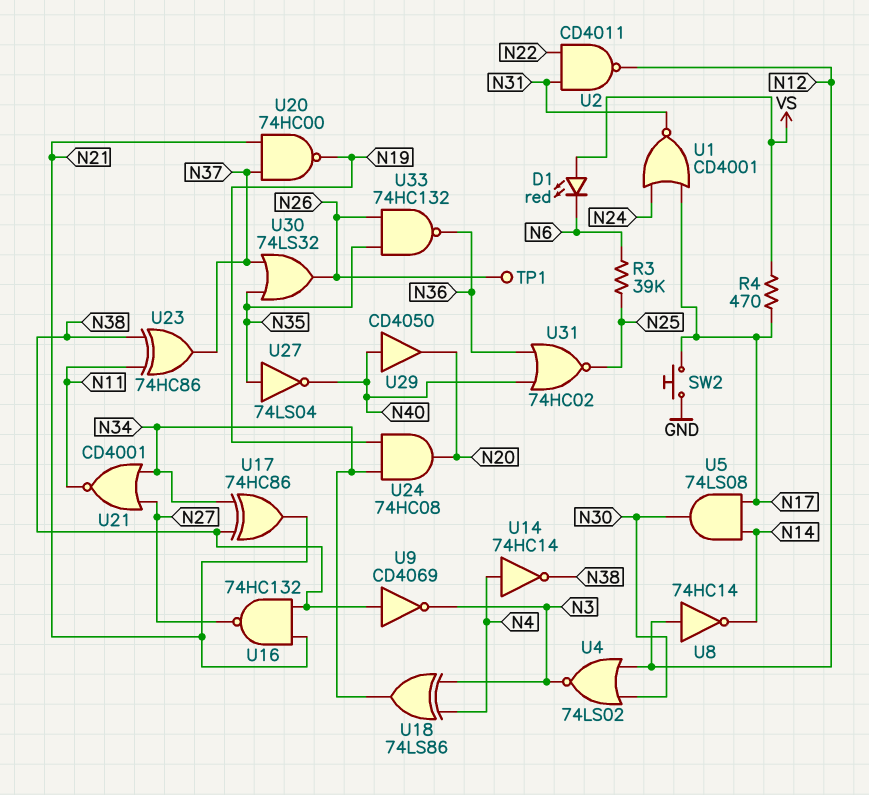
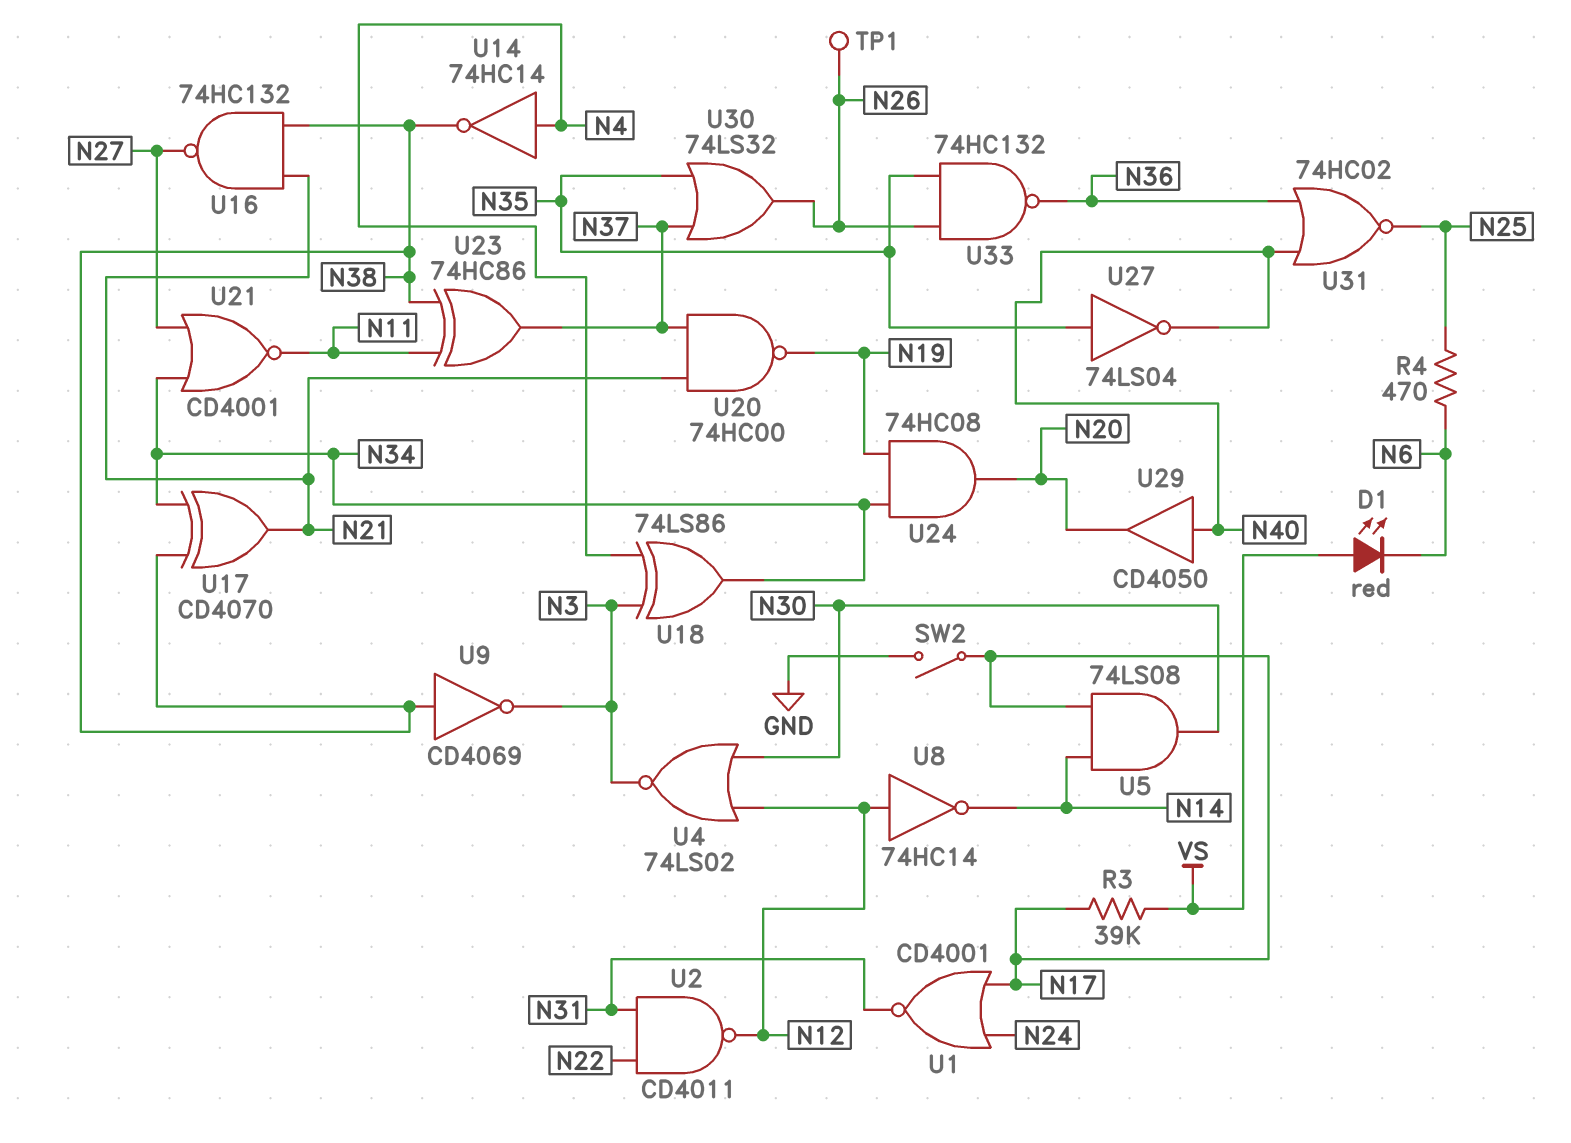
R3: 39k (N6, N25) -> 39k (N17, VS)
R4: 470 (N17, VS) -> 470 (N6, N25)
SW2: button (GND, N17) -> switch (GND, N17)
U17: XOR 74HC86 (in N34, in N38, out N21) -> XOR CD4070 (in N34, in N38, out N21)

